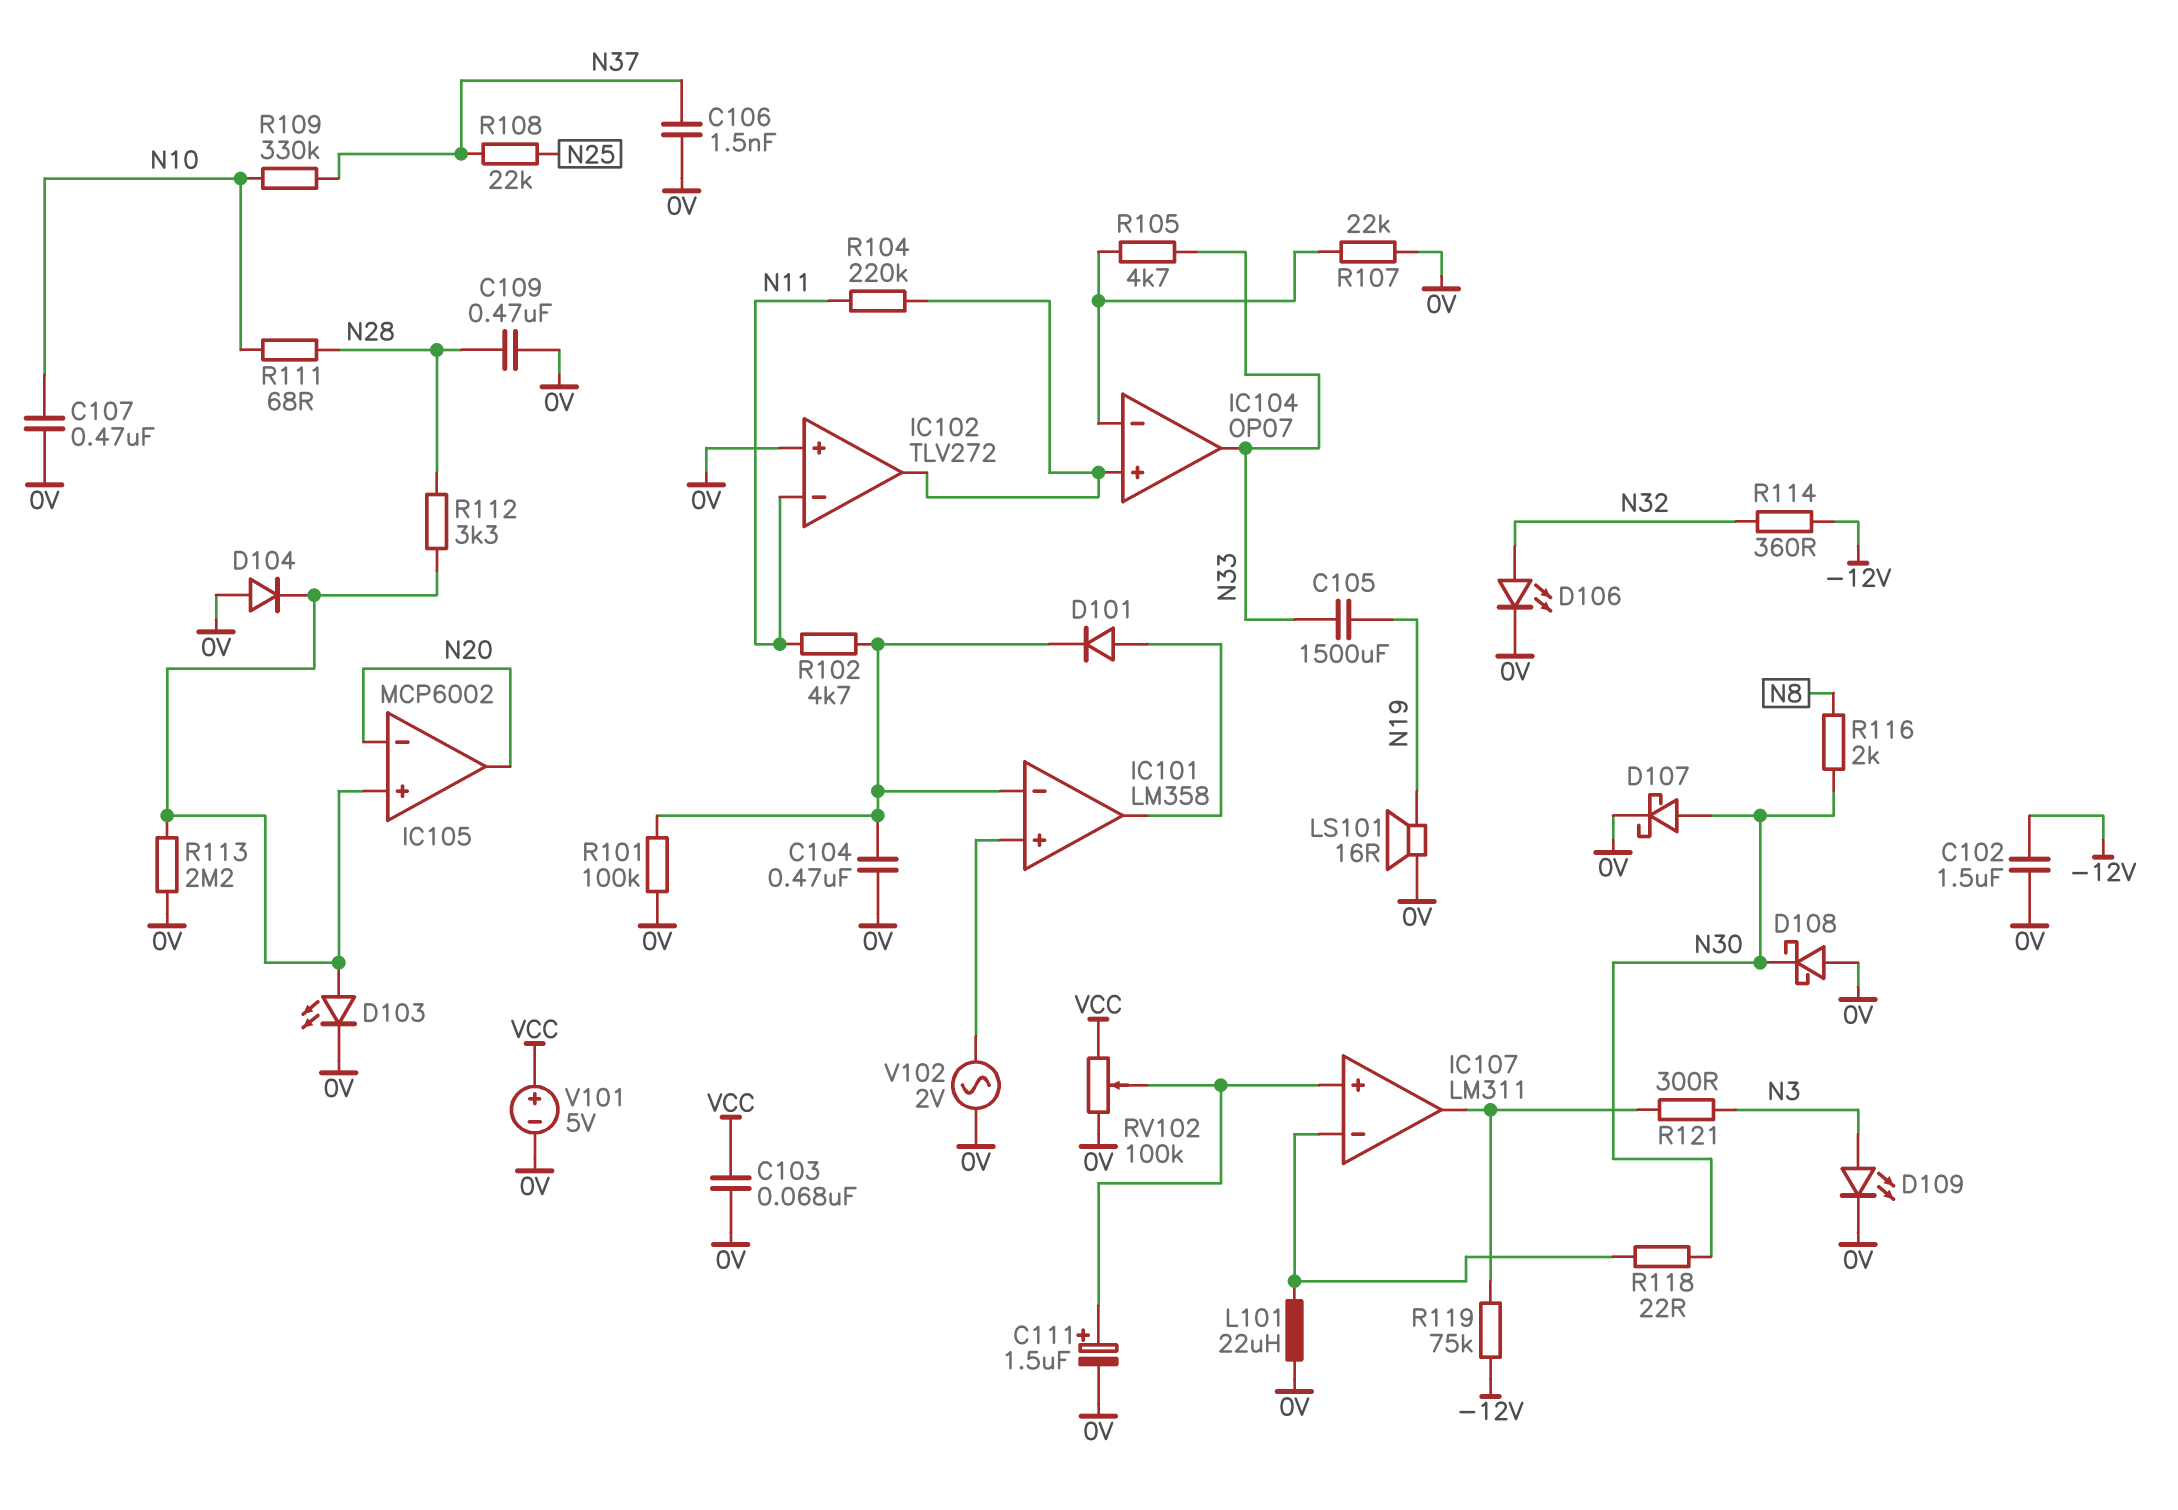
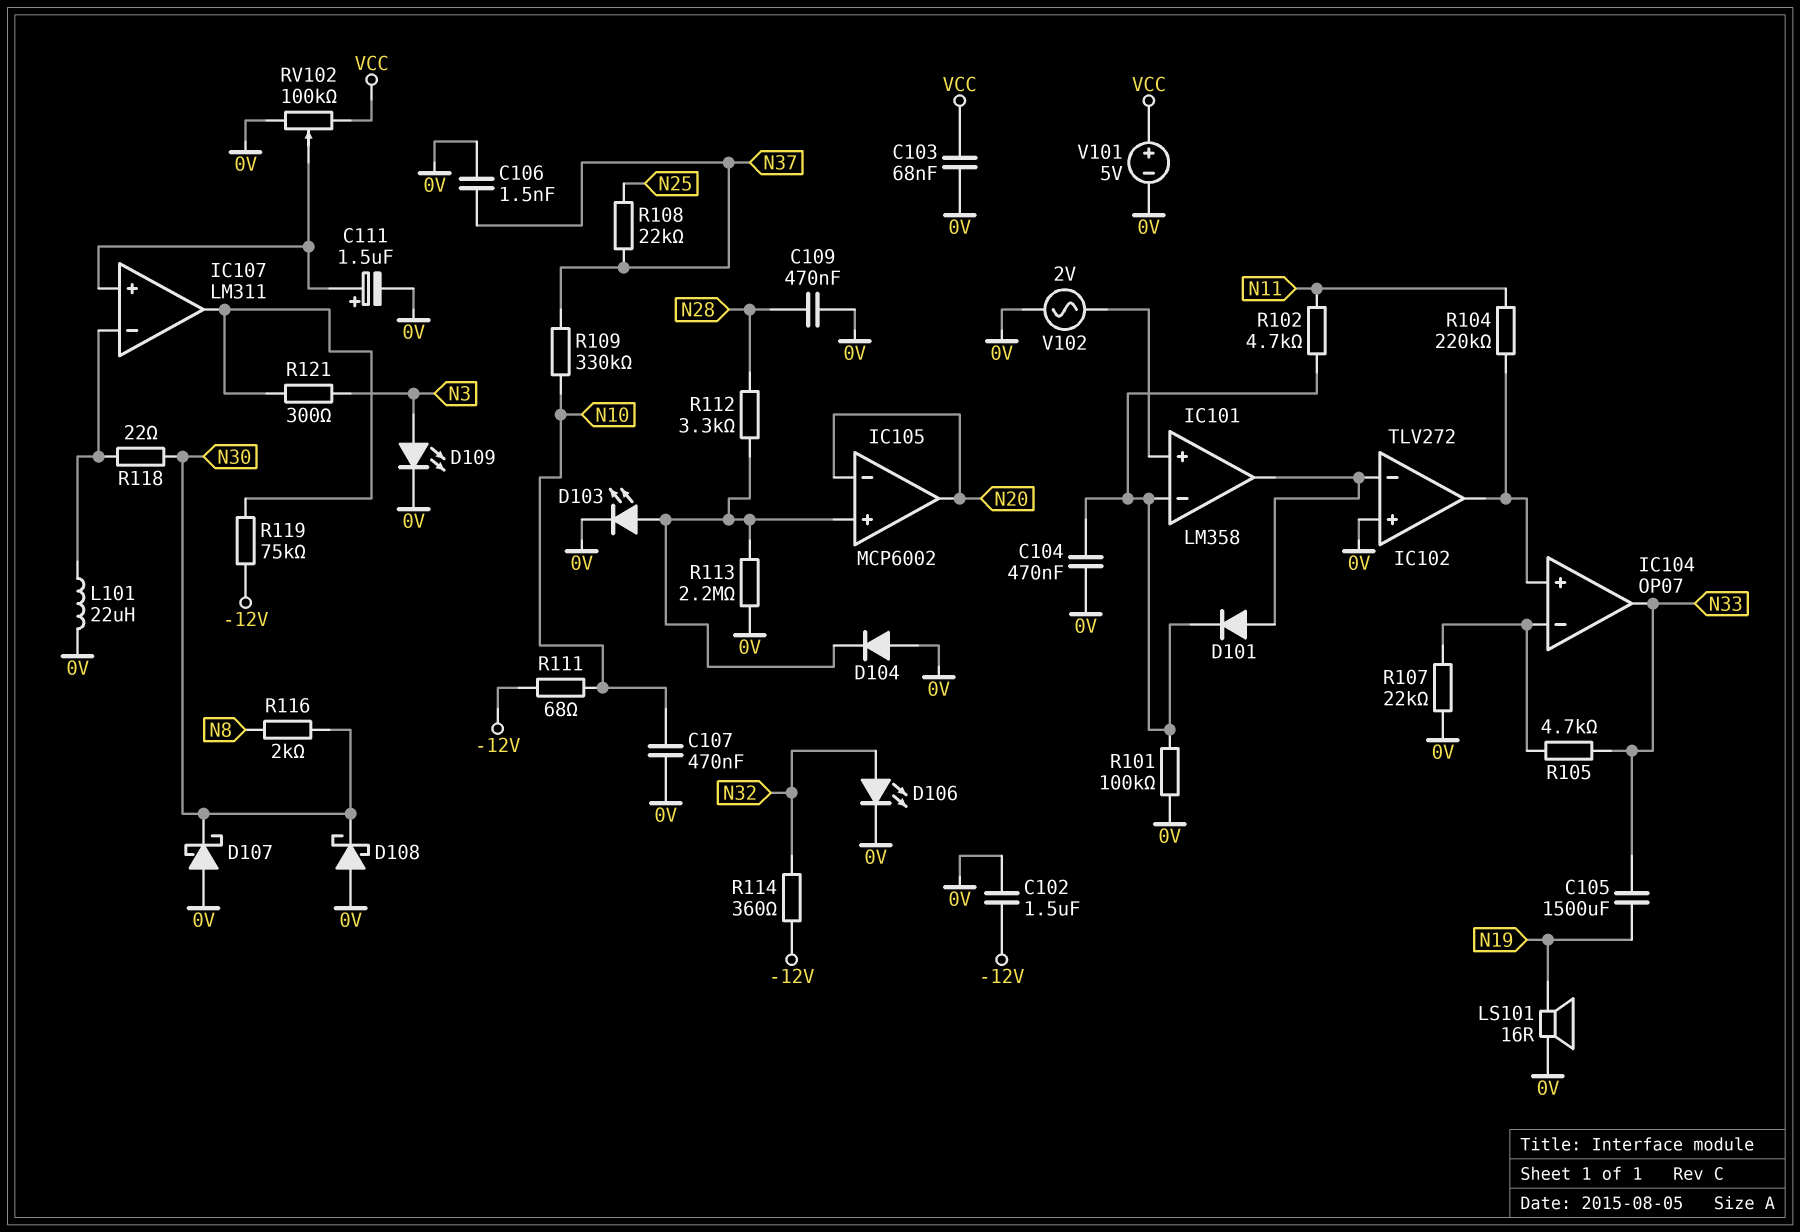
D107: schottky (A N30, K 0V) -> schottky (A 0V, K N30)
IC102 pin in-: N11 -> IC101/out
R111: 68 (N10, N28) -> 68 (-12V, N10)

